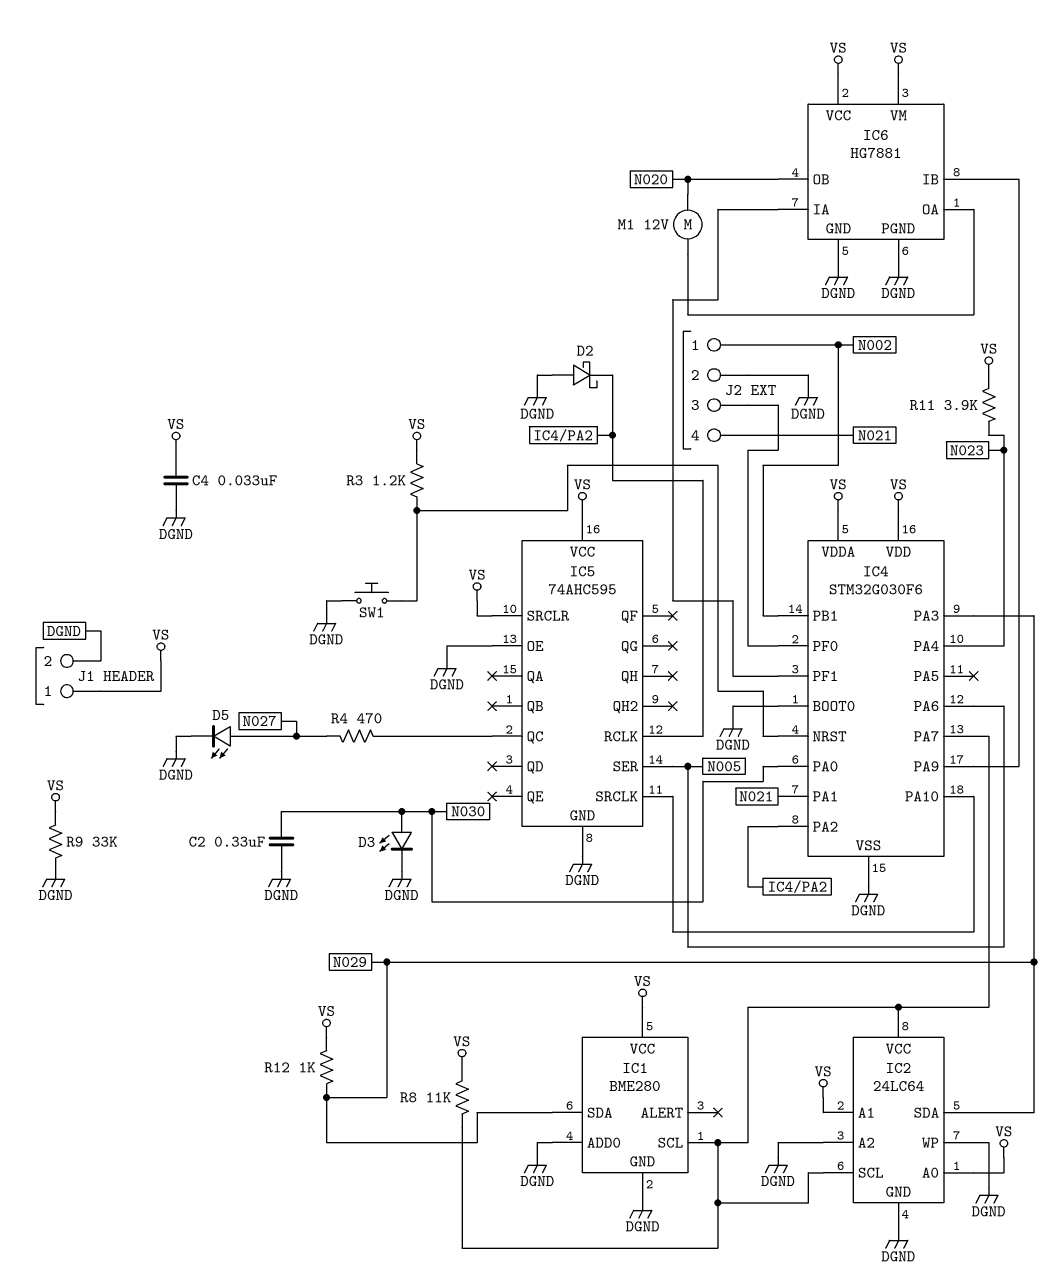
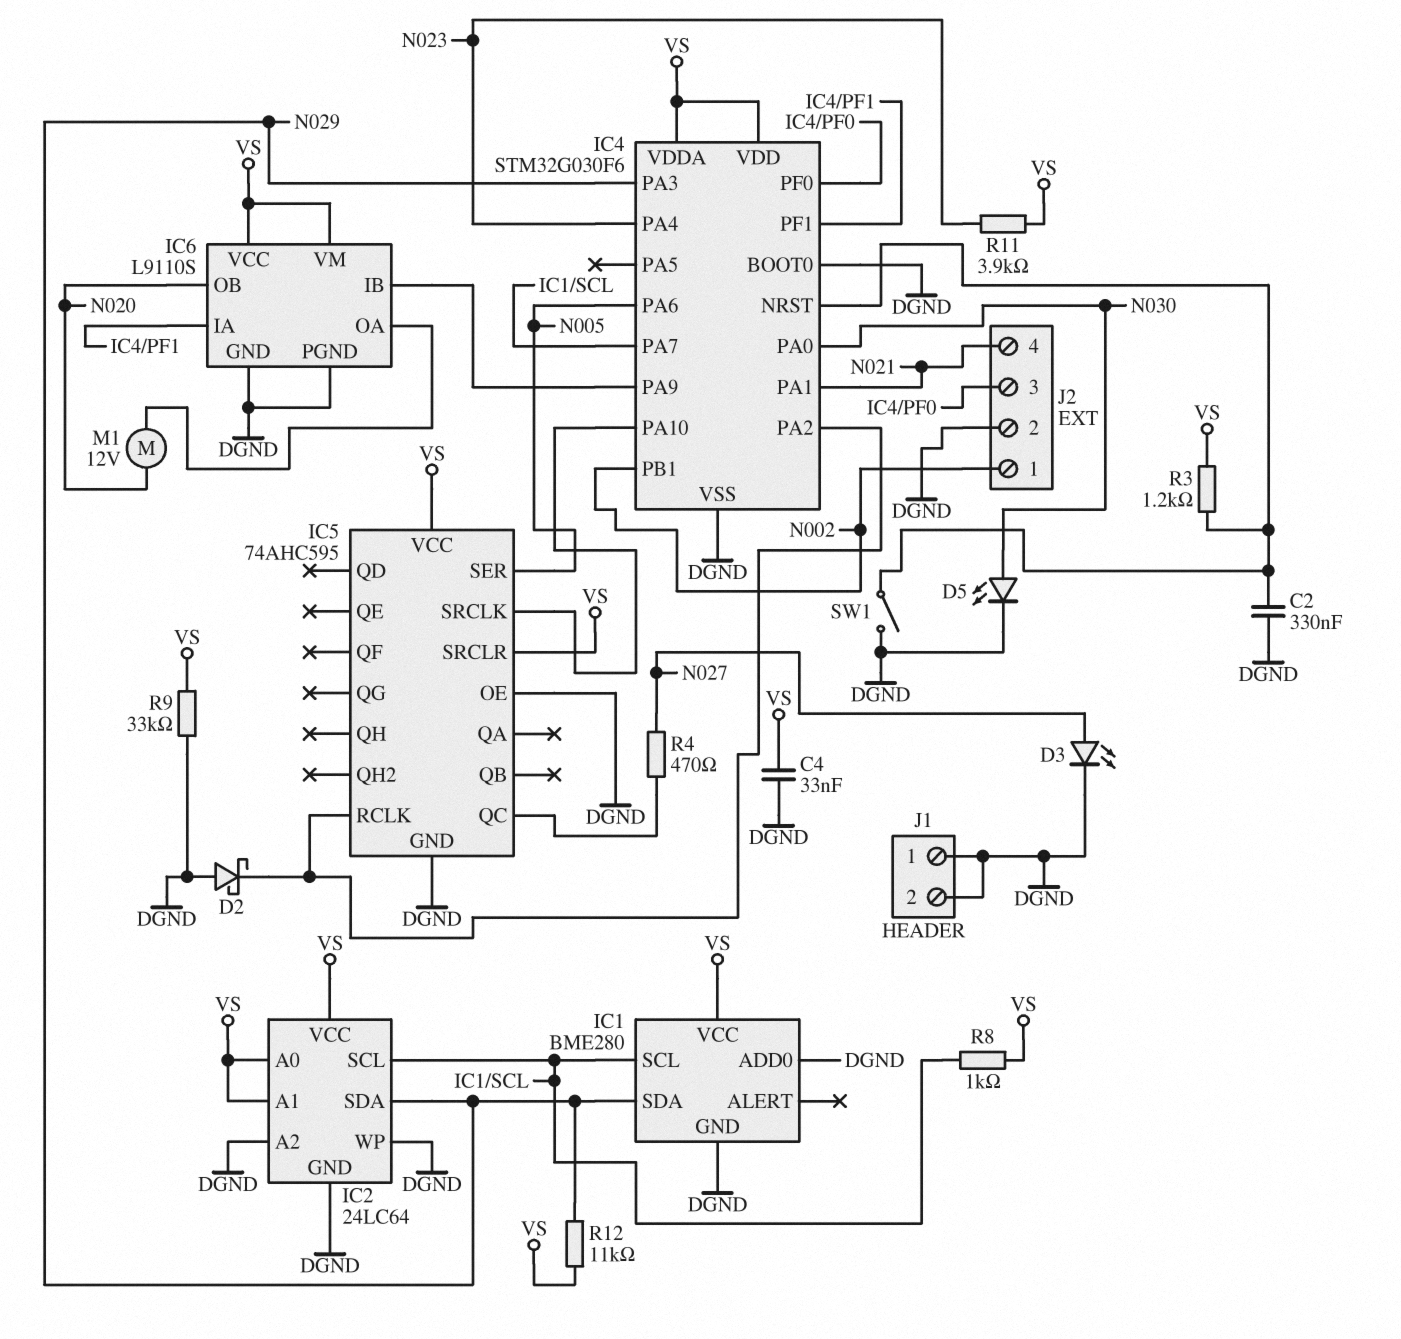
C2: 330nF (DGND, N030) -> 330nF (DGND, IC4/NRST)
D3: LED (A N030, K DGND) -> LED (A N027, K DGND)
D5: LED (A N027, K DGND) -> LED (A N030, K DGND)
IC2 pin VCC: IC1/SCL -> VS
IC6: HG7881 -> L9110S
J1 pin 1: VS -> DGND
R8: 11k (IC1/SCL, VS) -> 1k (IC1/SCL, VS)
R12: 1k (N029, VS) -> 11k (N029, VS)
SW1: button (DGND, IC4/NRST) -> switch (DGND, IC4/NRST)

